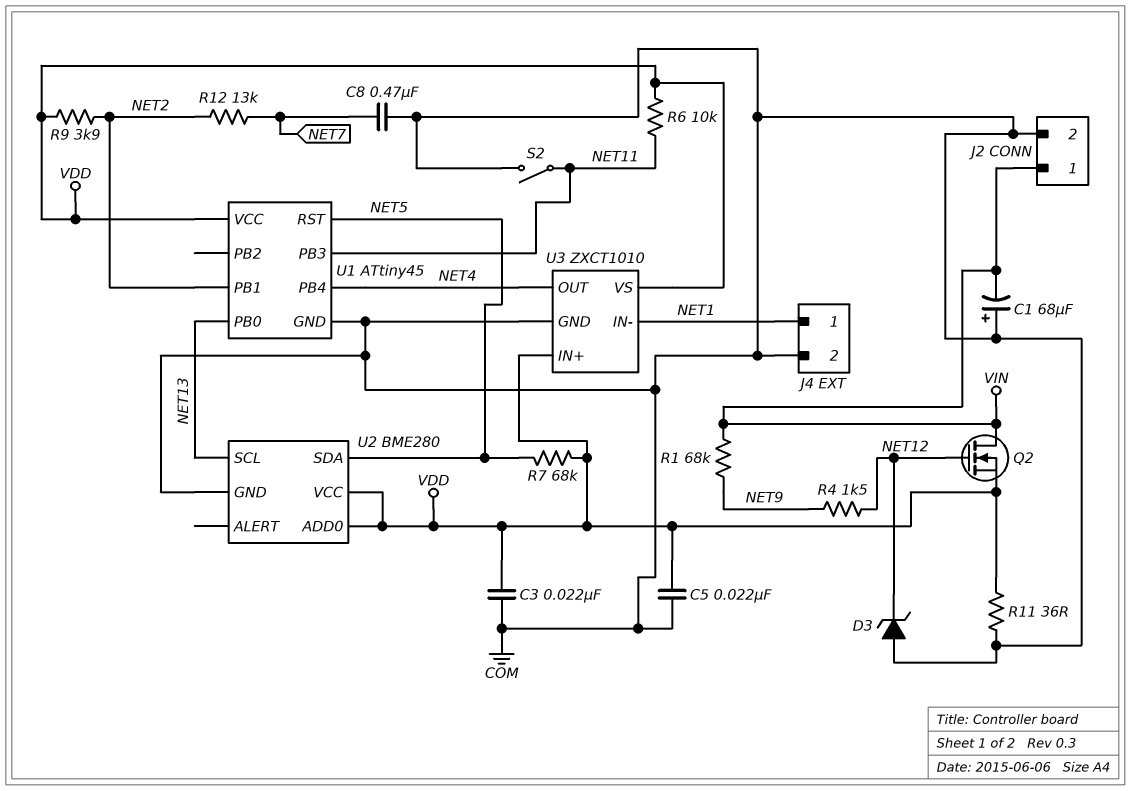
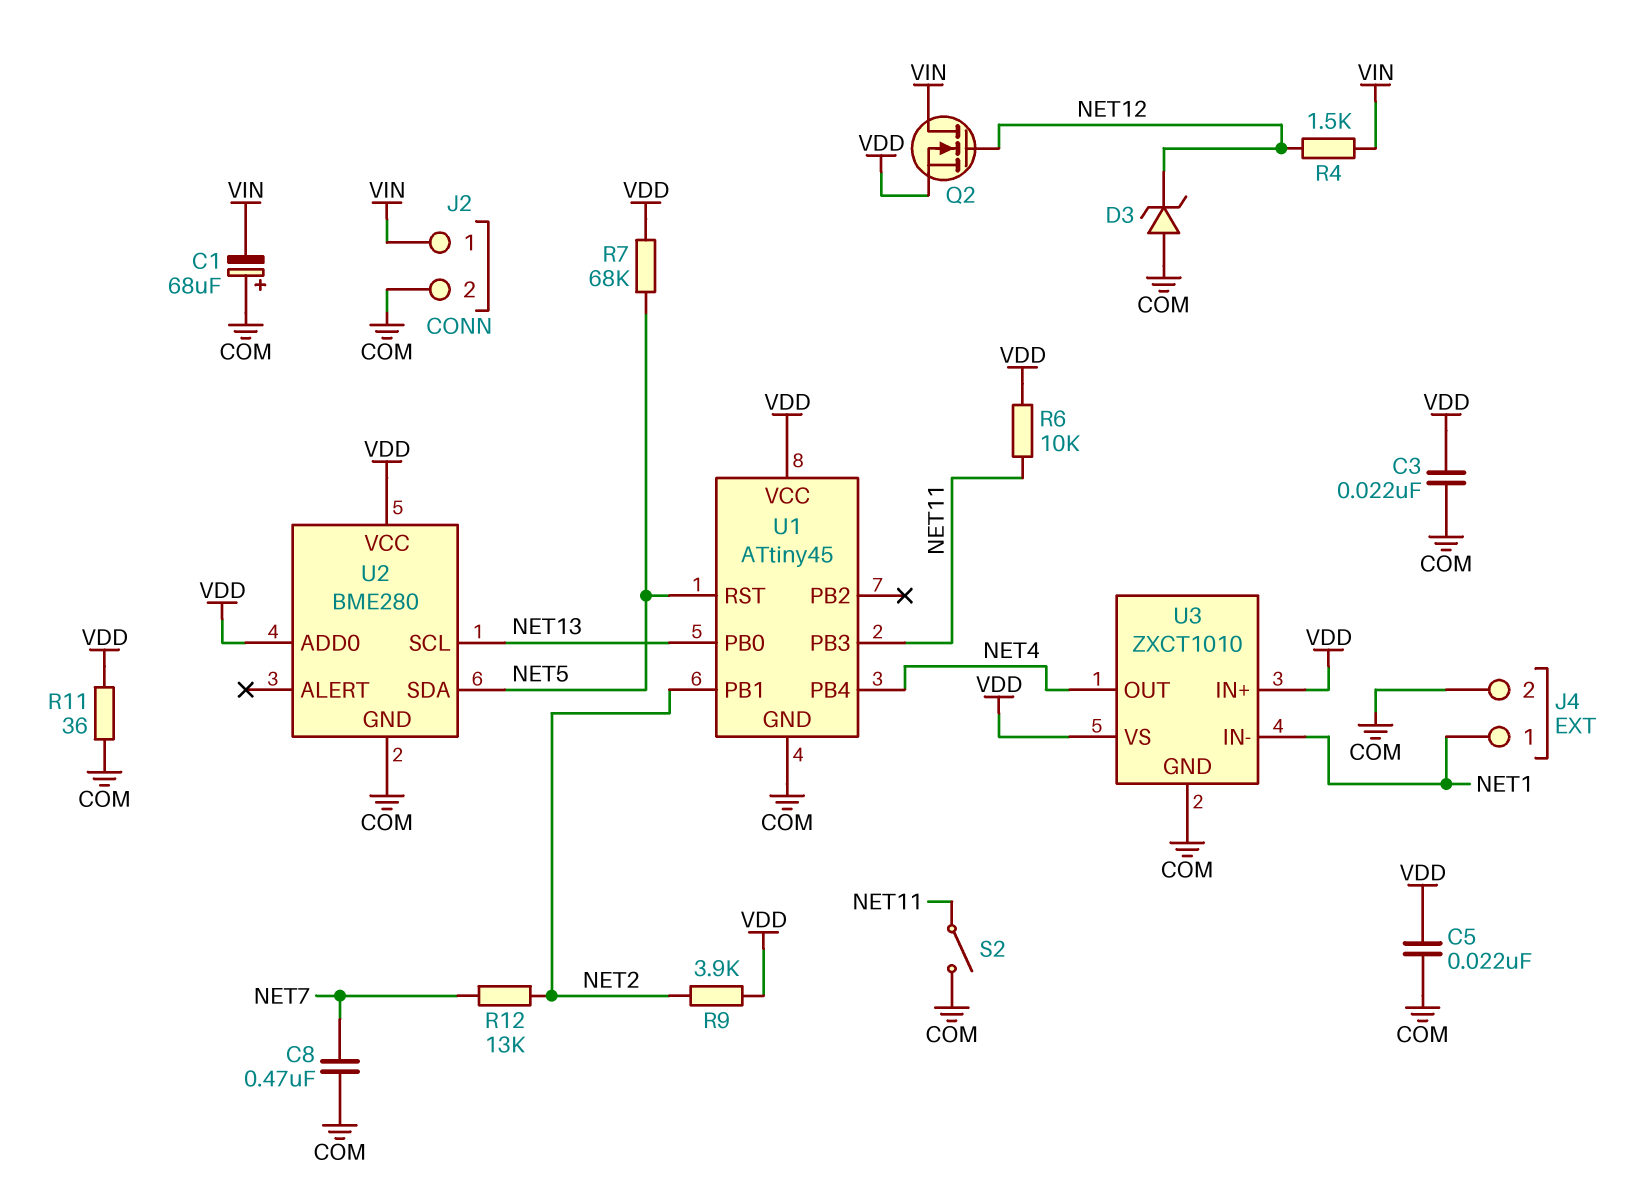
R1: 68k (NET9, VIN) -> none
R4: 1.5k (NET9, NET12) -> 1.5k (NET12, VIN)

